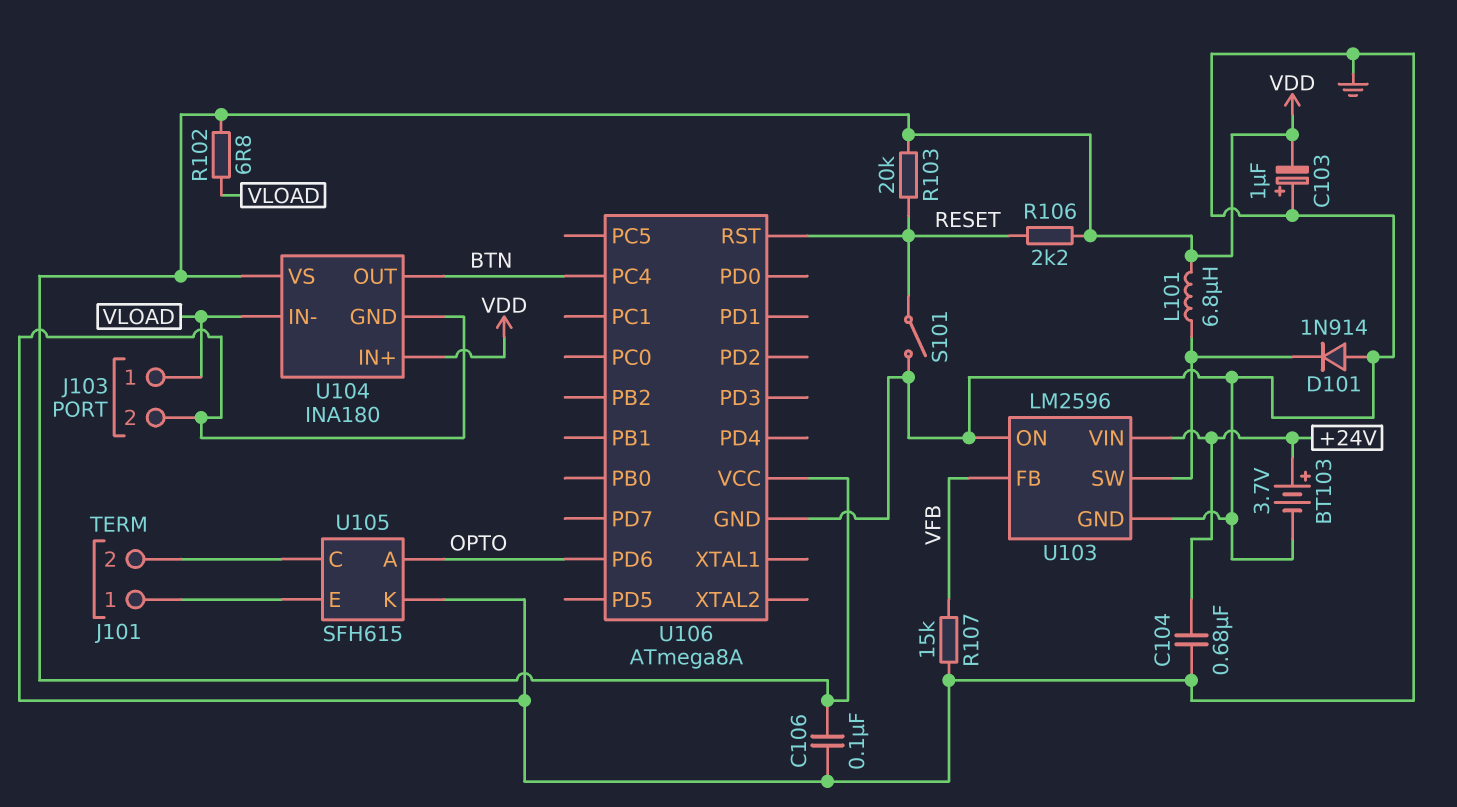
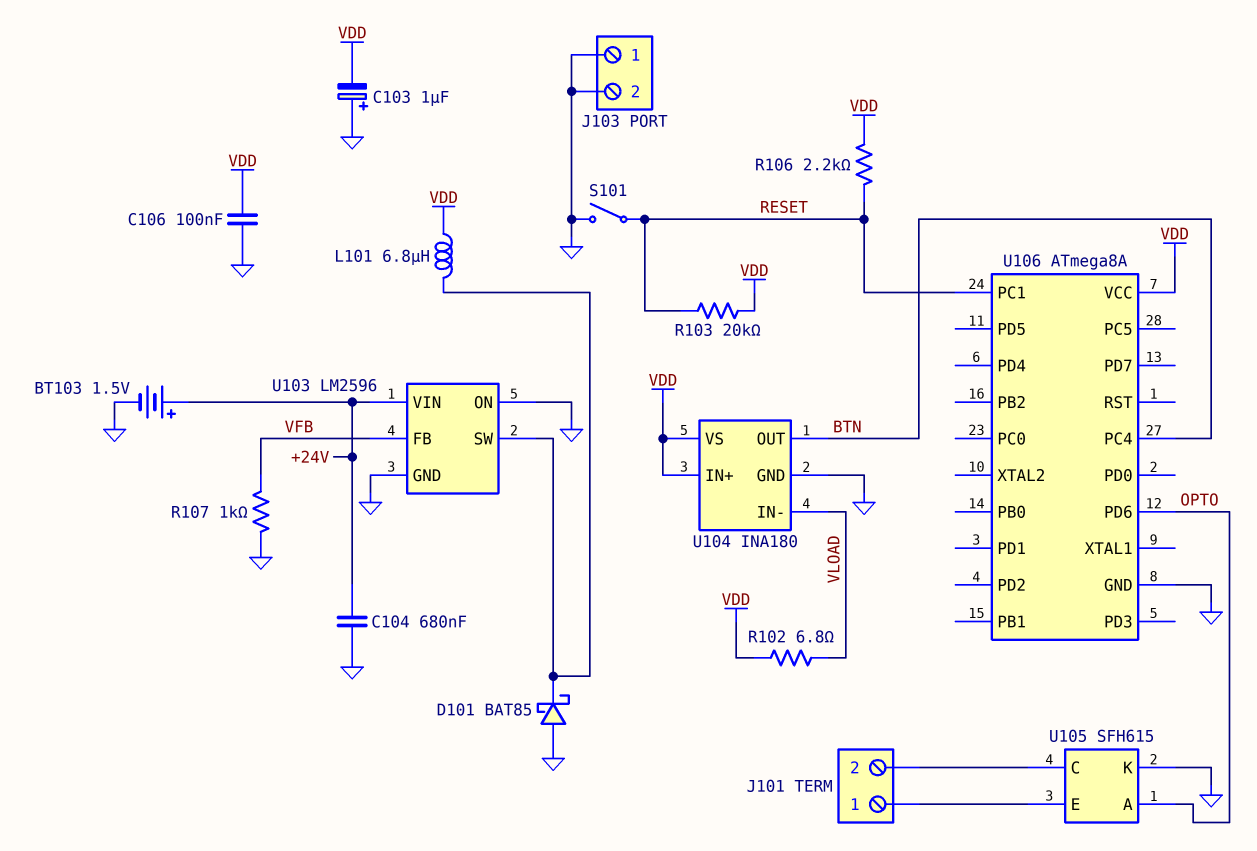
BT103: 3.7V (plus +24V, minus GND) -> 1.5V (plus +24V, minus GND)
D101: diode 1N914 (A GND, K U103/SW) -> schottky BAT85 (A GND, K U103/SW)
J103 pin 1: VLOAD -> GND
R107: 15k (GND, VFB) -> 1k (GND, VFB)
U106 pin PC1: none -> RESET
U106 pin RST: RESET -> none

